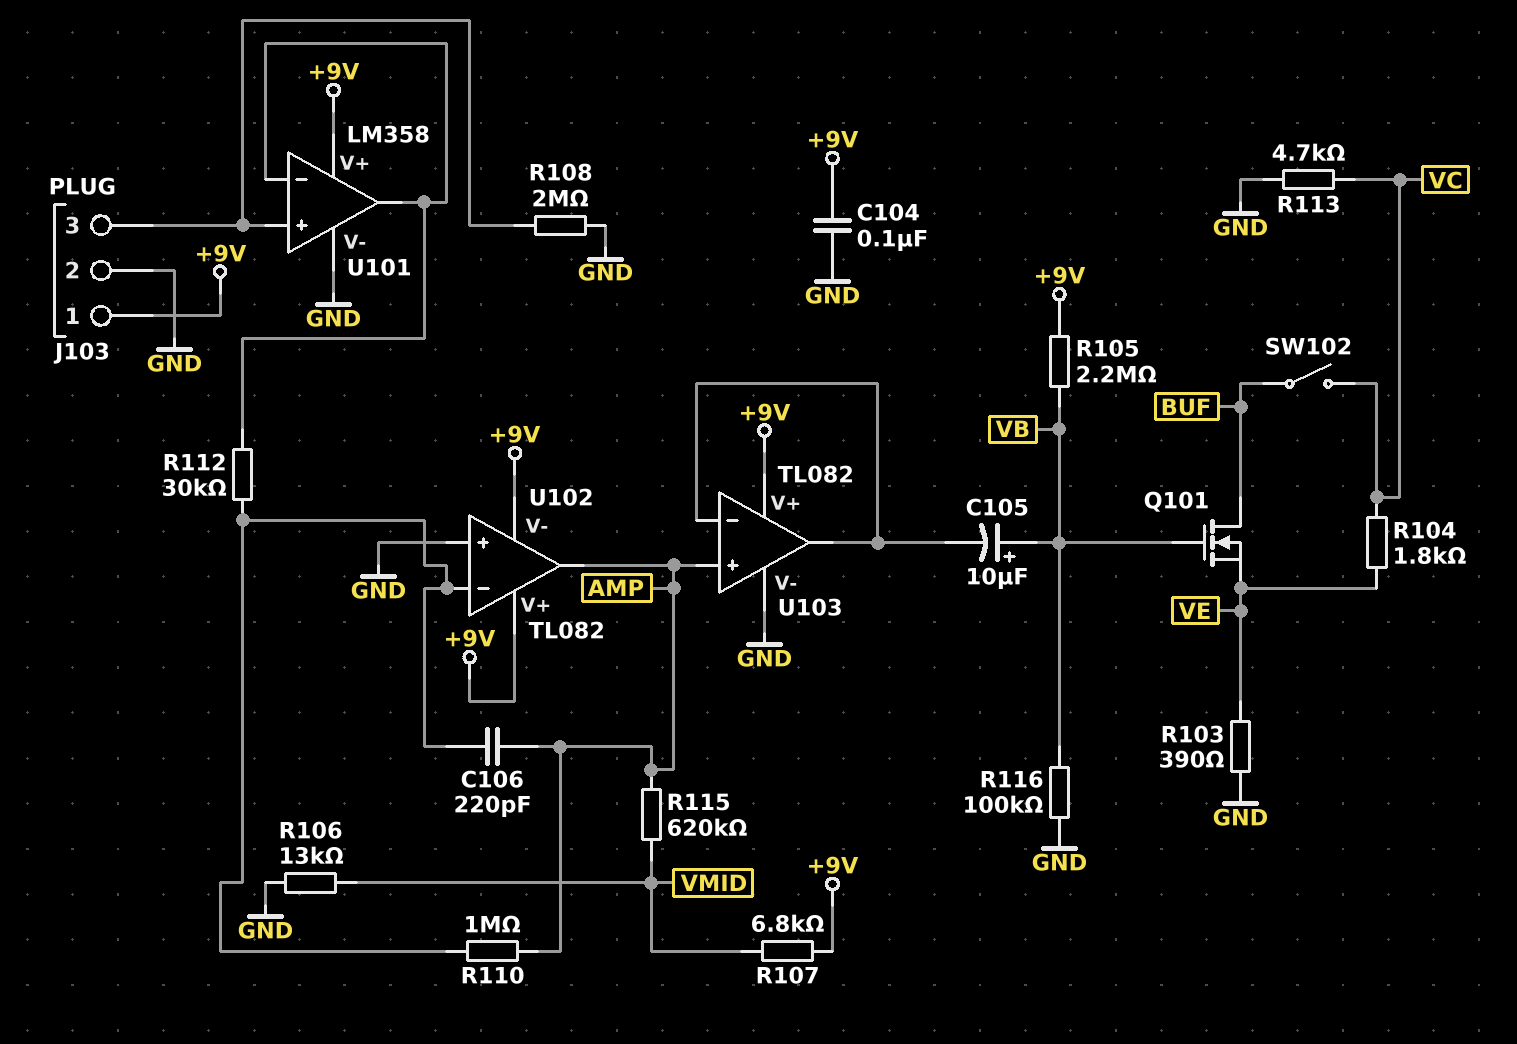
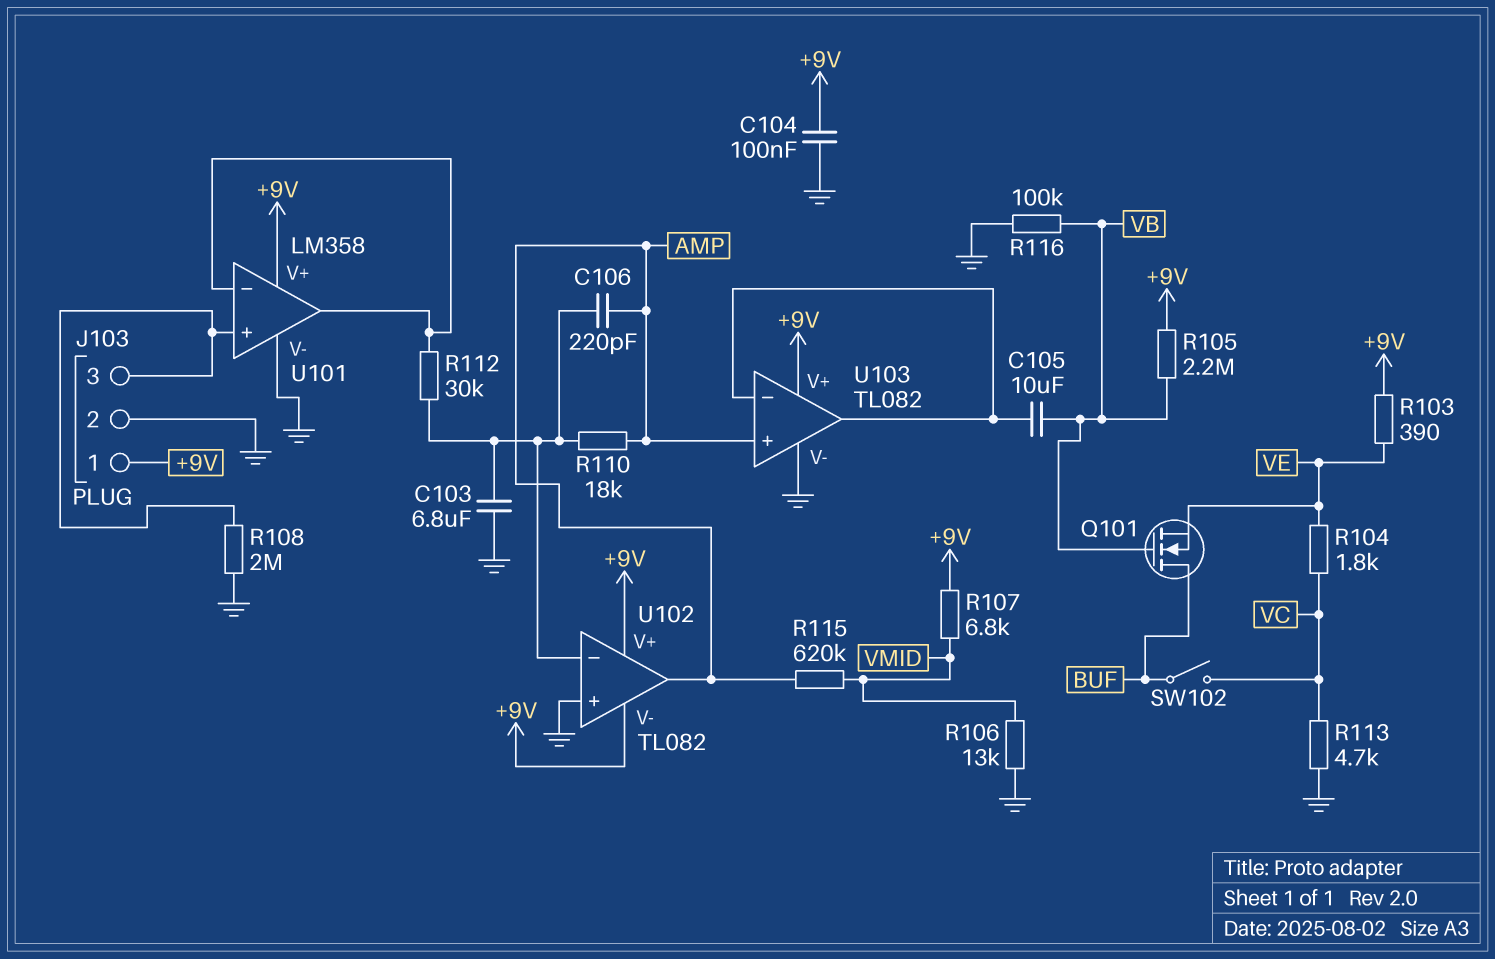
C103: none -> 6.8uF (GND, U102/in-)
C105: 10uF (plus VB, minus U103/in-) -> 10uF (U103/in-, VB)
R103: 390 (GND, VE) -> 390 (+9V, VE)
R110: 1M (AMP, U102/in-) -> 18k (AMP, U102/in-)

